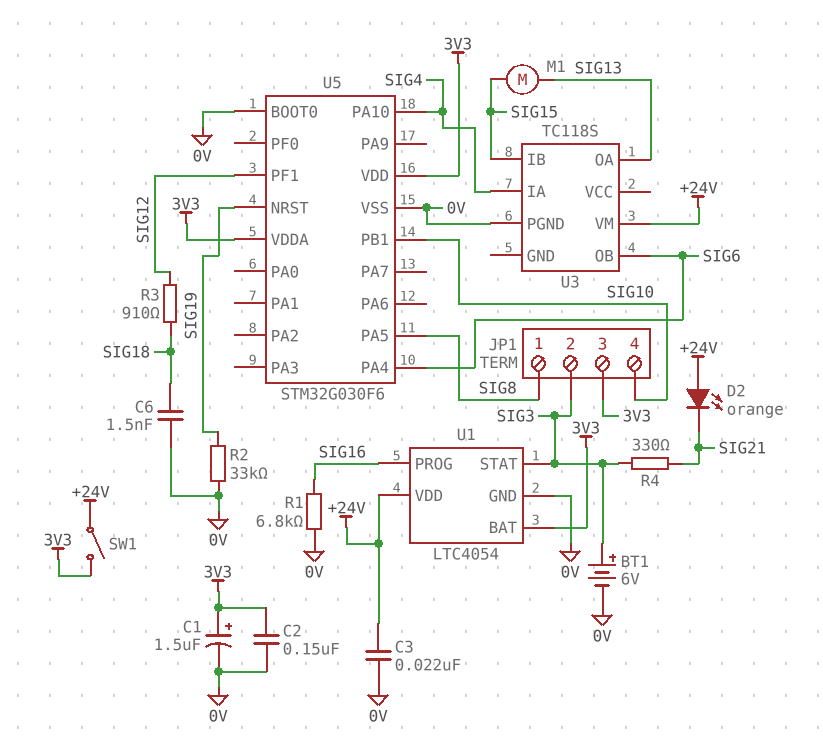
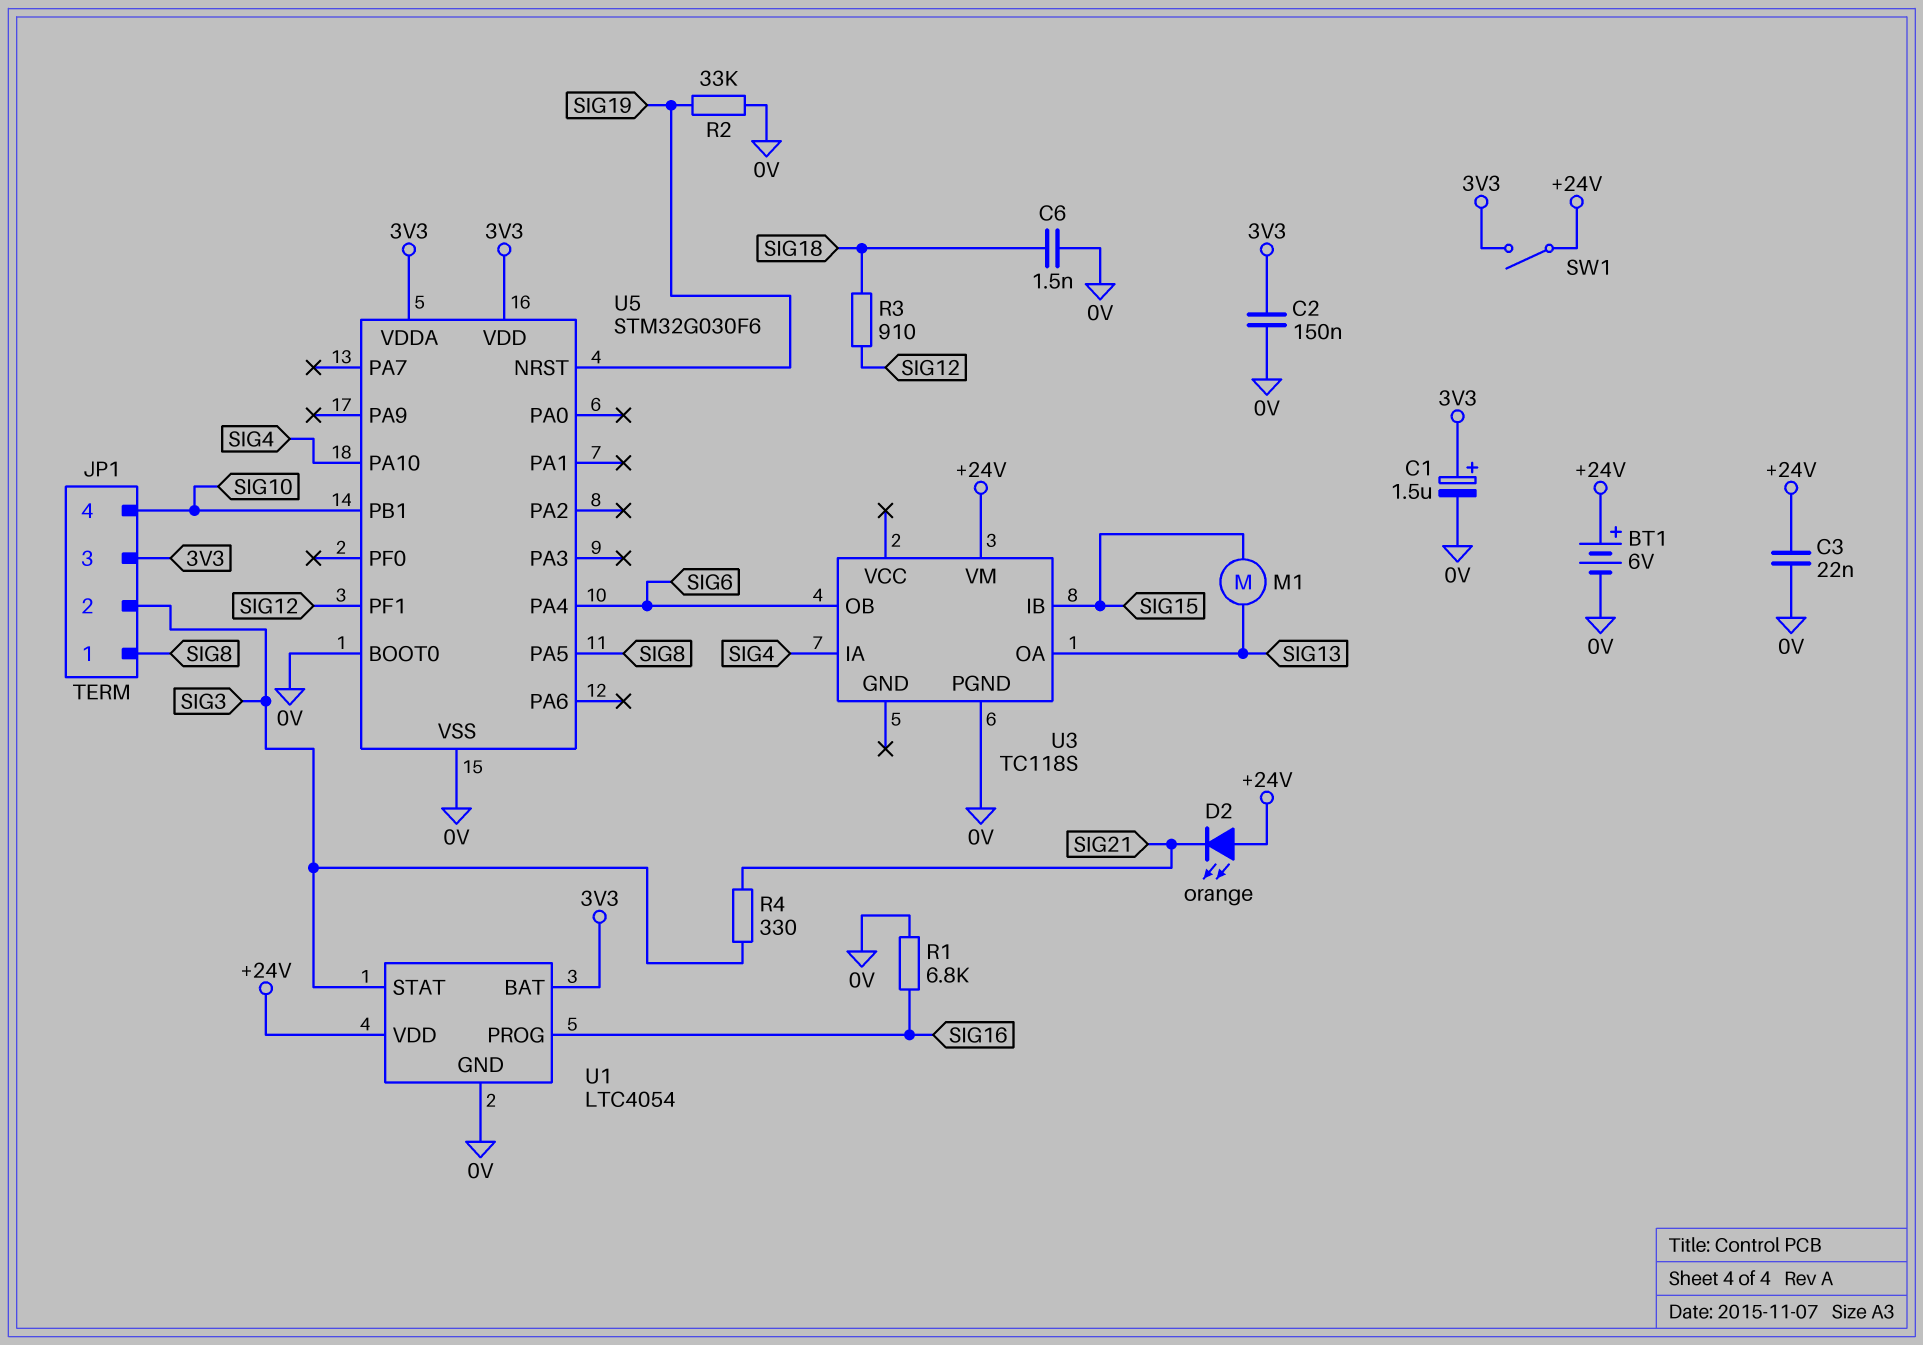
BT1: 6V (plus SIG3, minus 0V) -> 6V (plus +24V, minus 0V)

